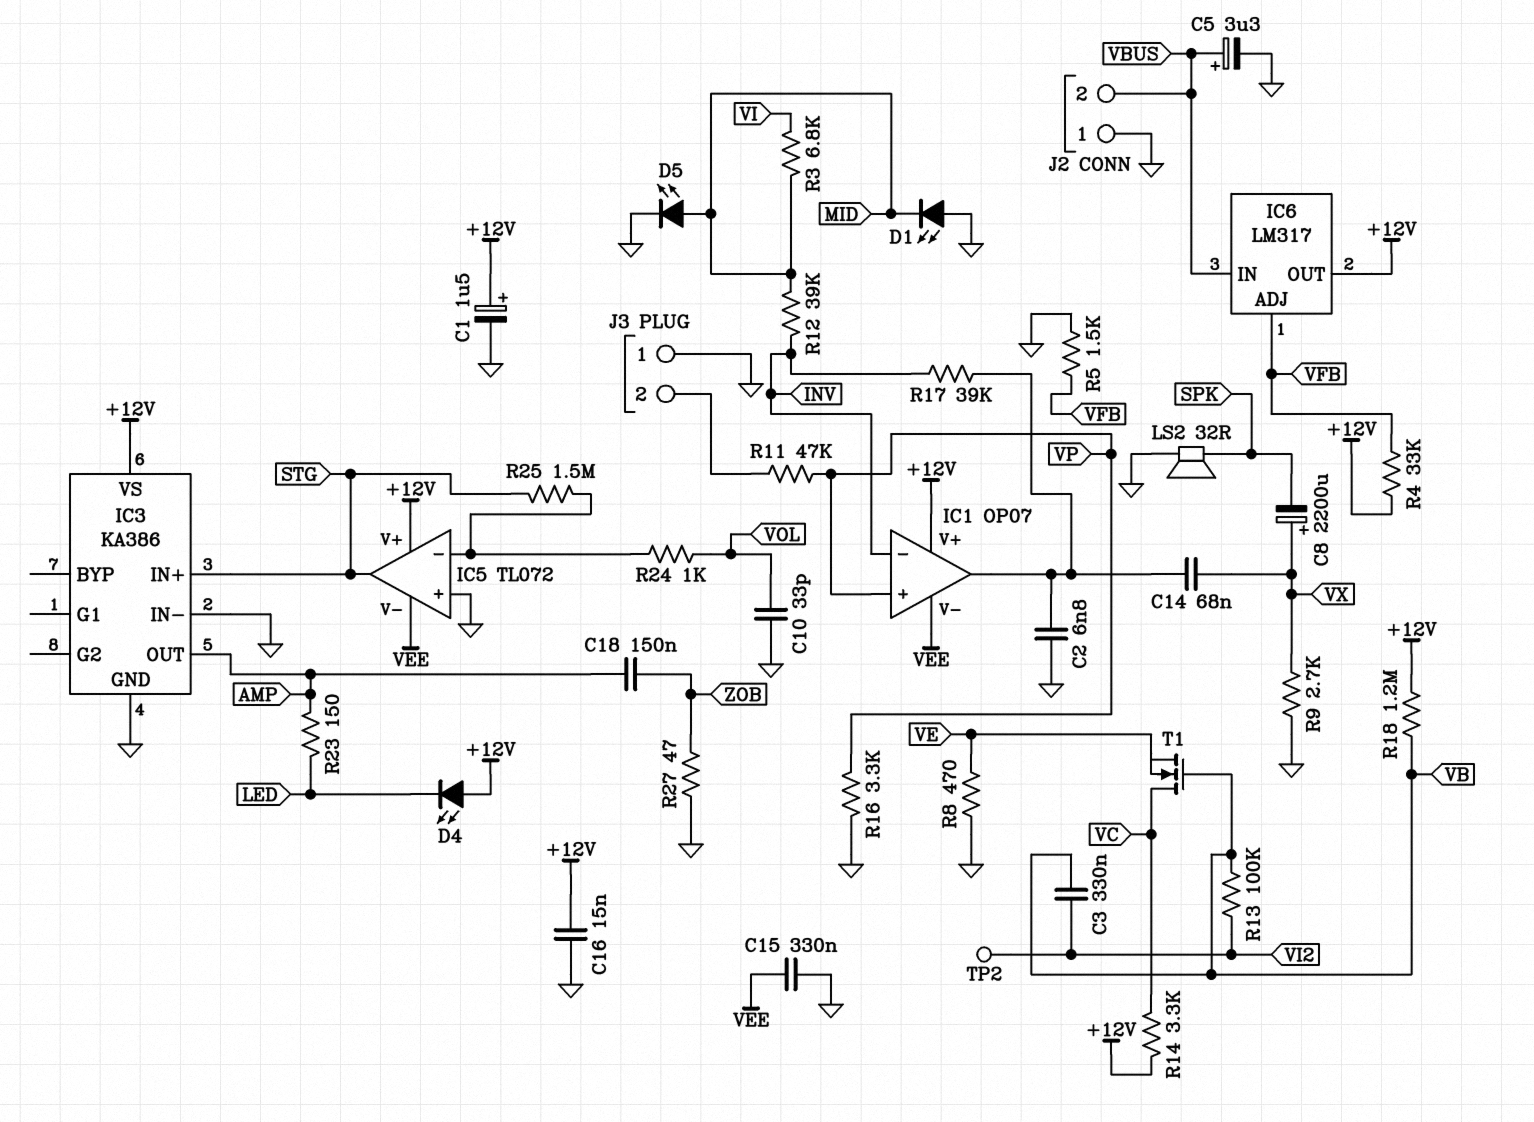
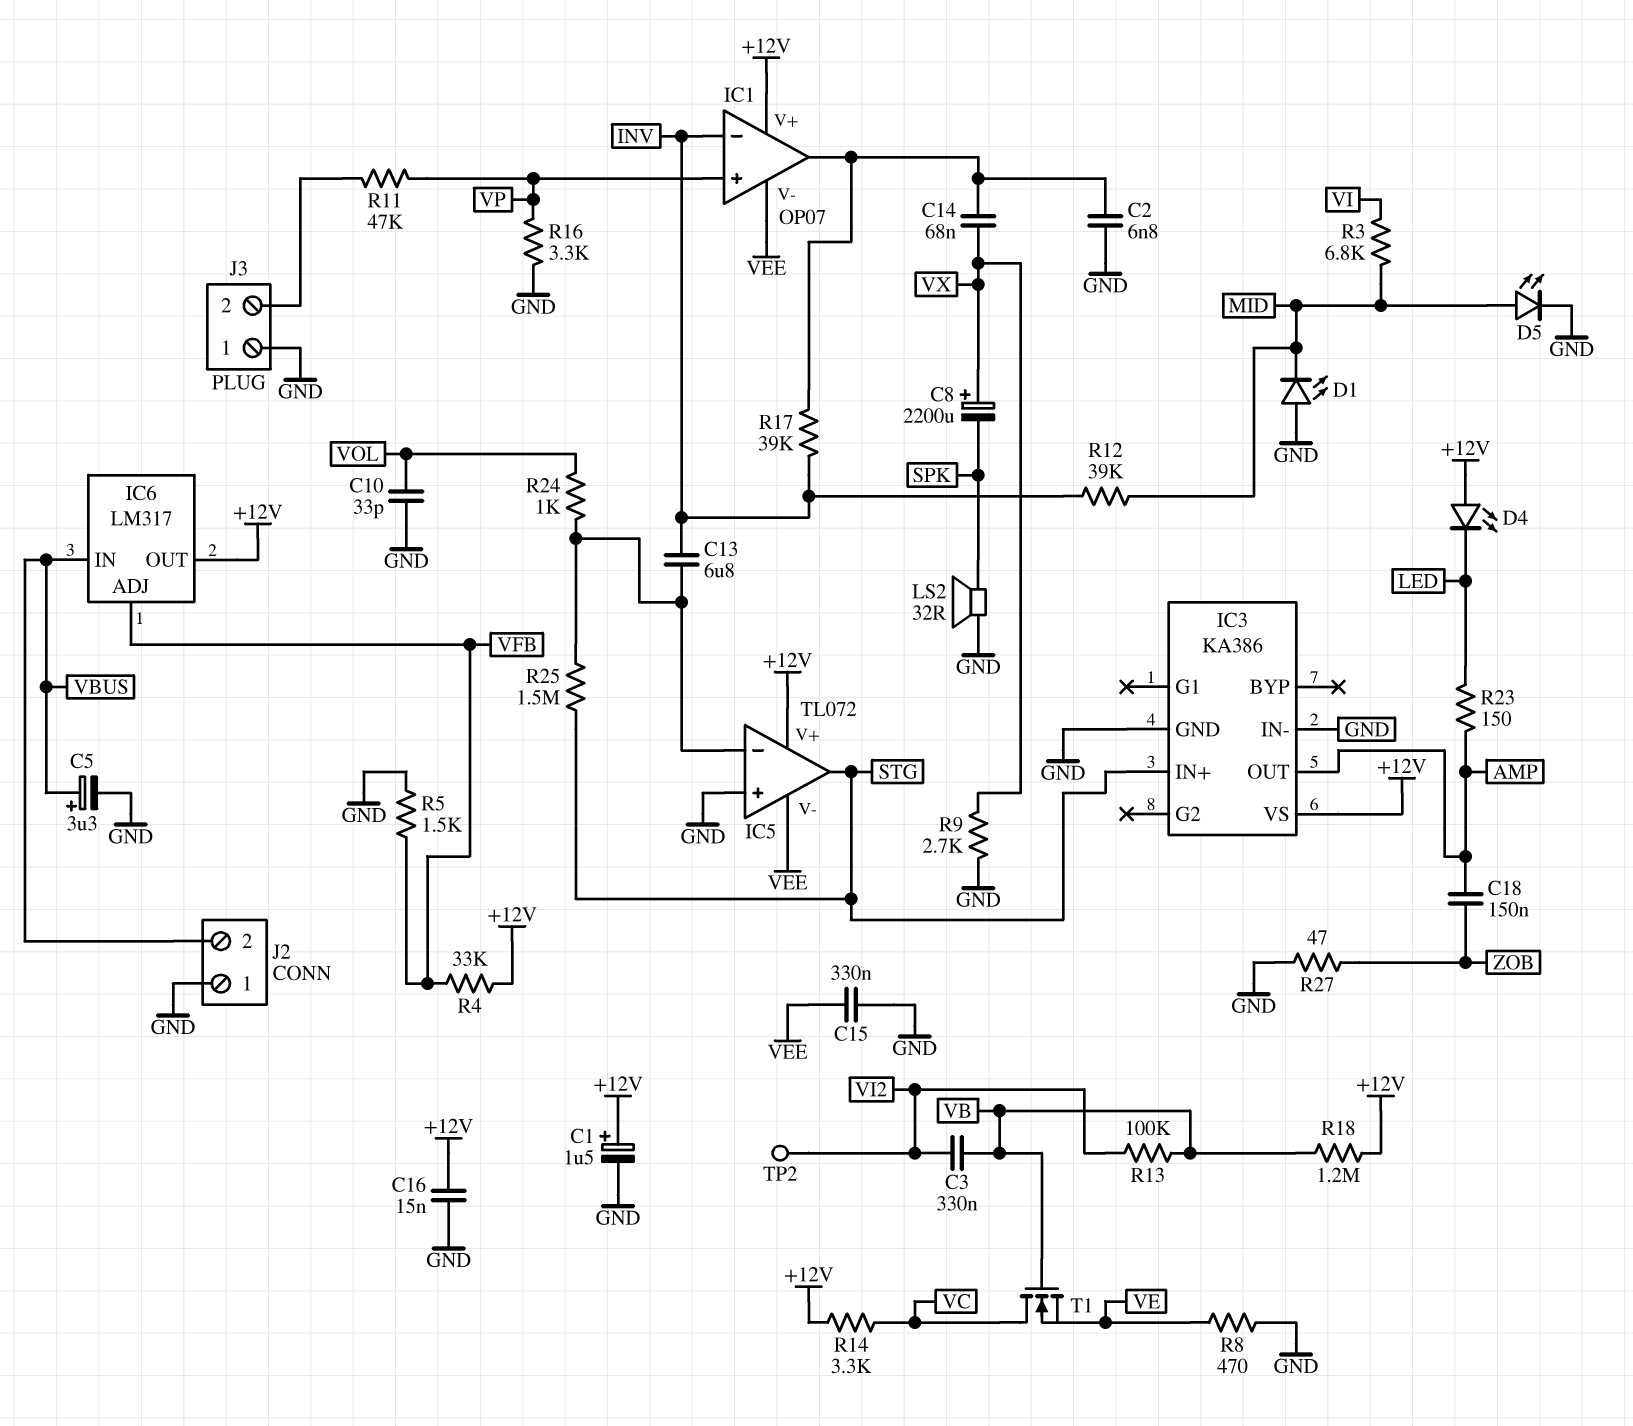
C13: none -> 6.8uF (IC5/in-, INV)

